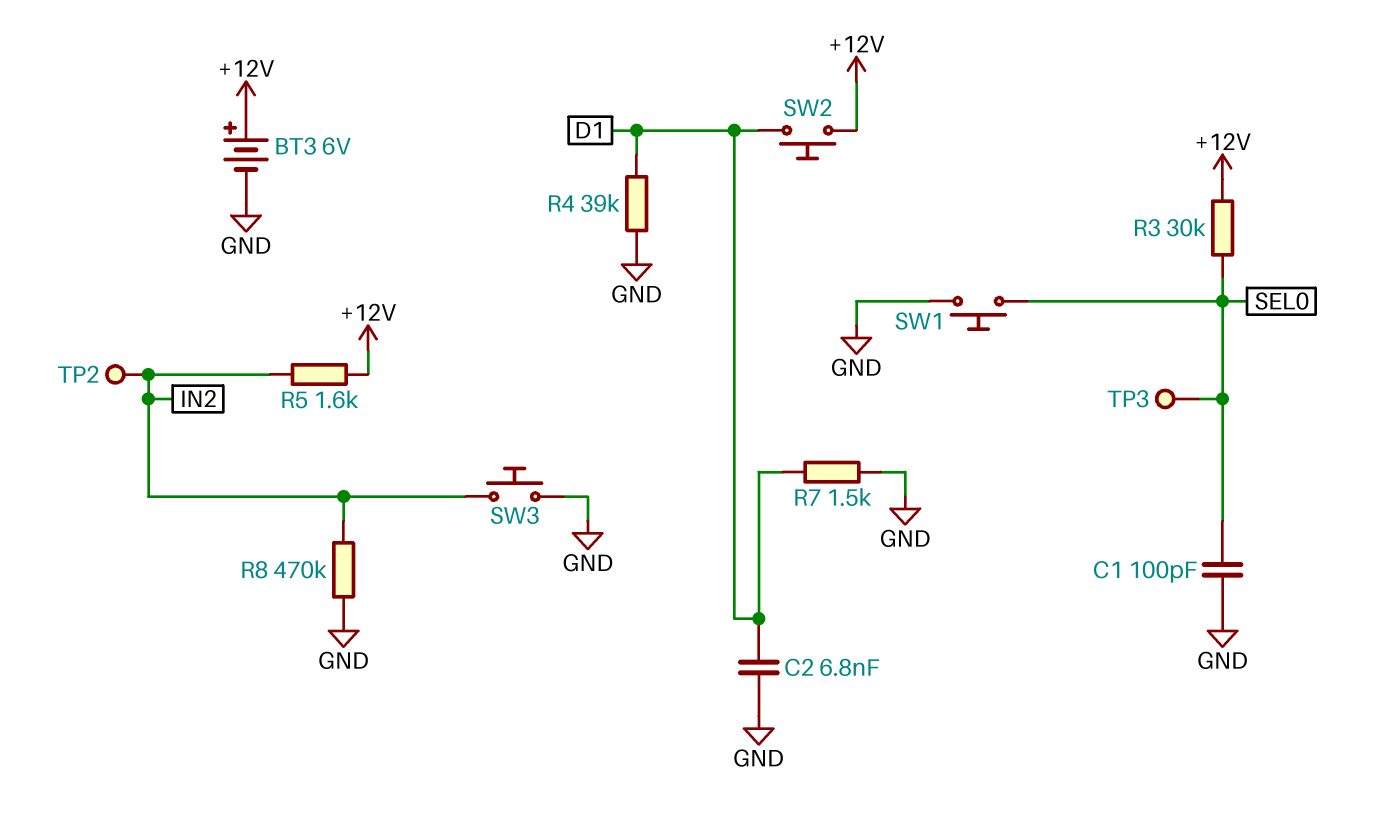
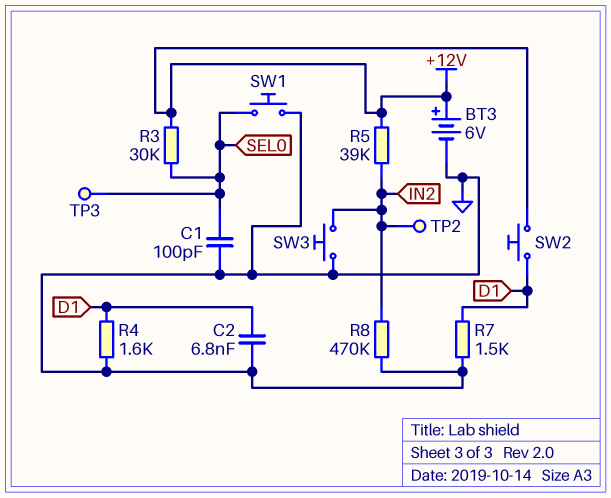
R4: 39k (D1, GND) -> 1.6k (D1, GND)
R5: 1.6k (+12V, IN2) -> 39k (+12V, IN2)

